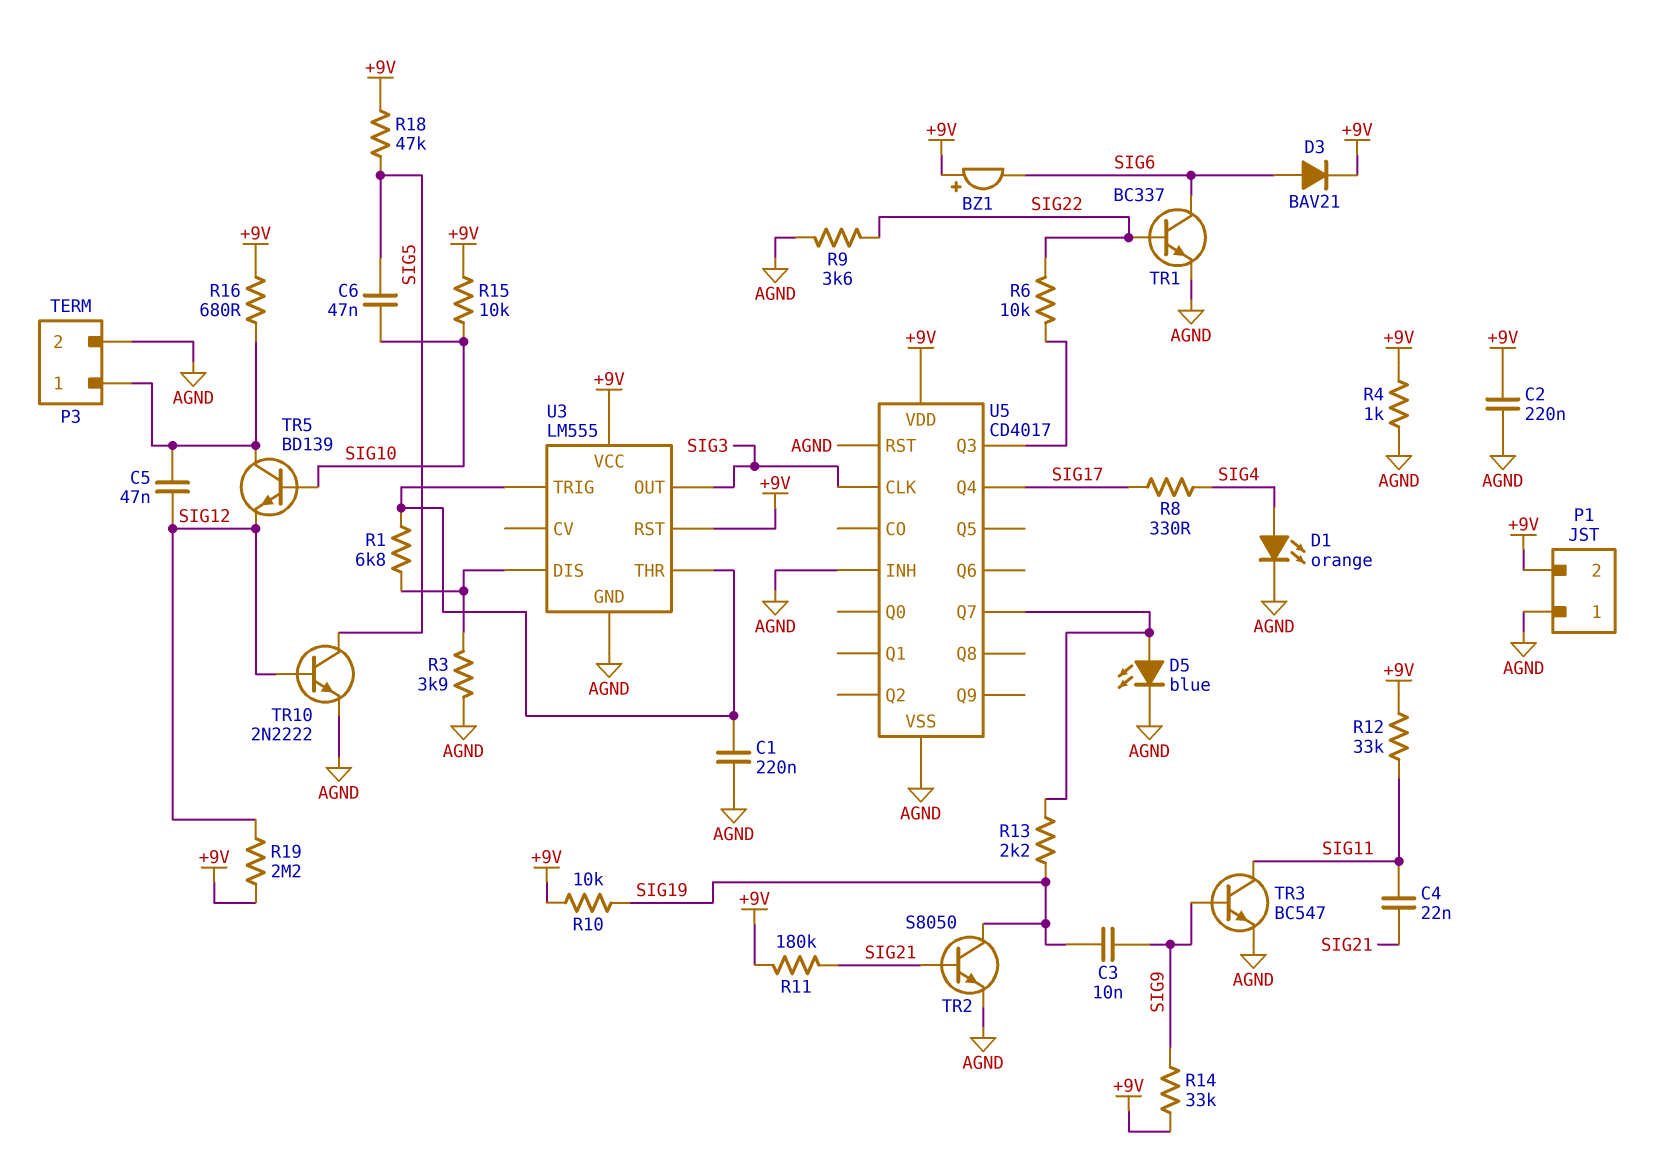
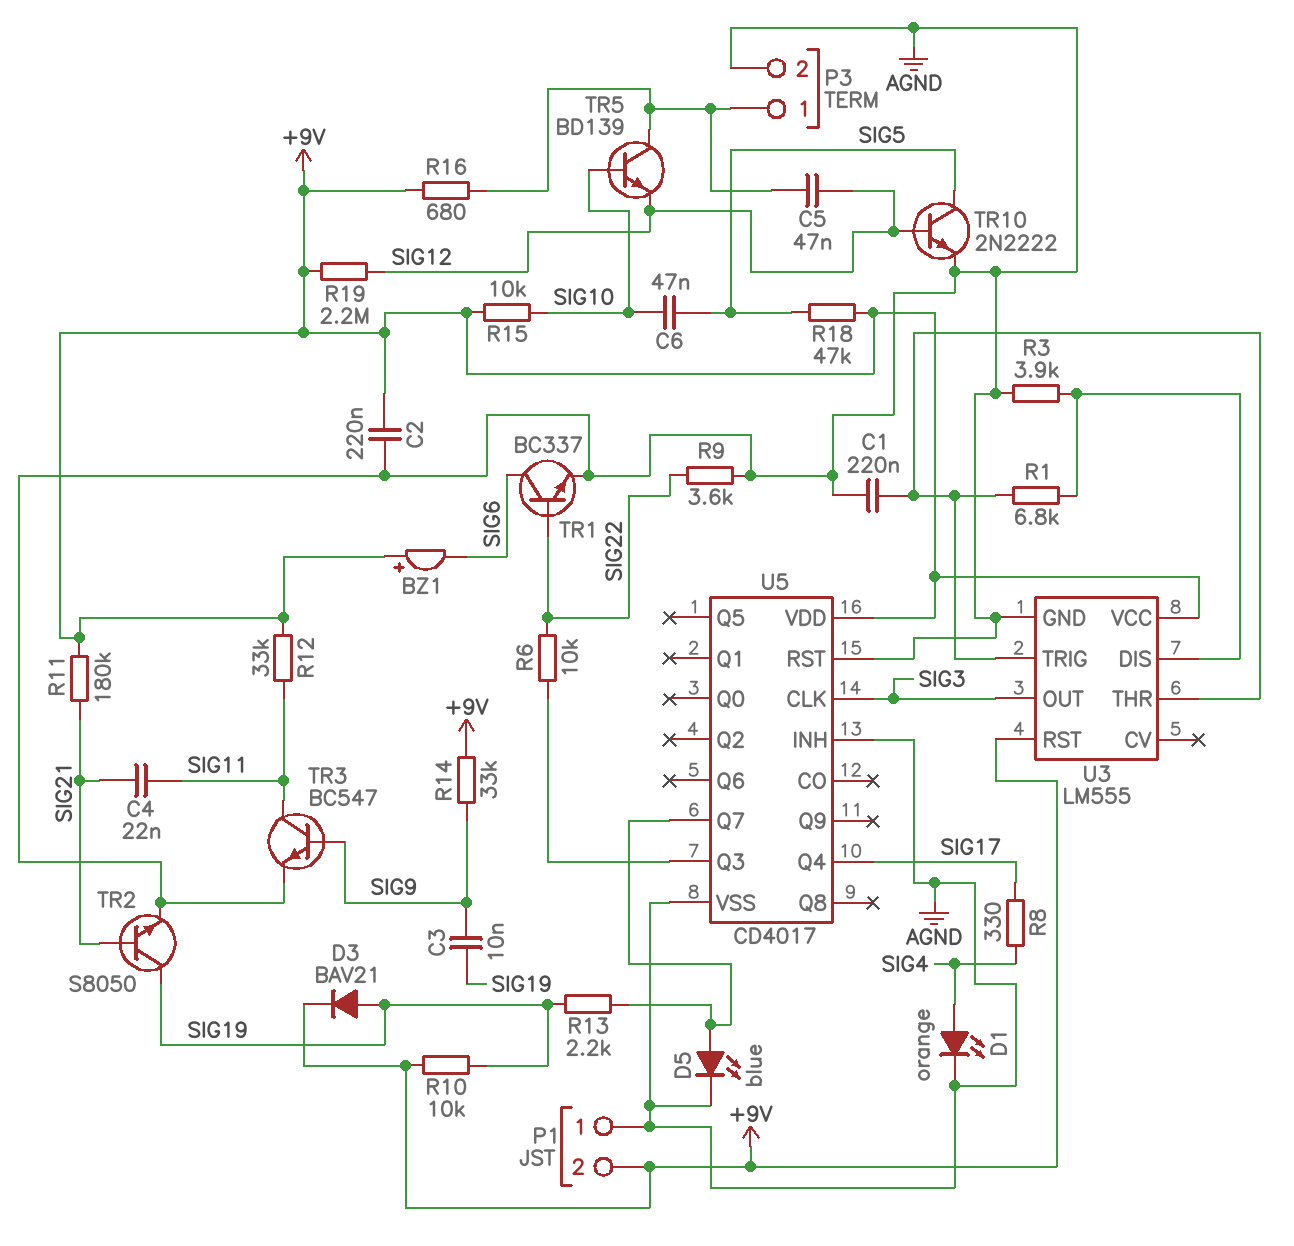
D3: diode BAV21 (A SIG6, K +9V) -> diode BAV21 (A SIG19, K +9V)
R4: 1k (+9V, AGND) -> none

